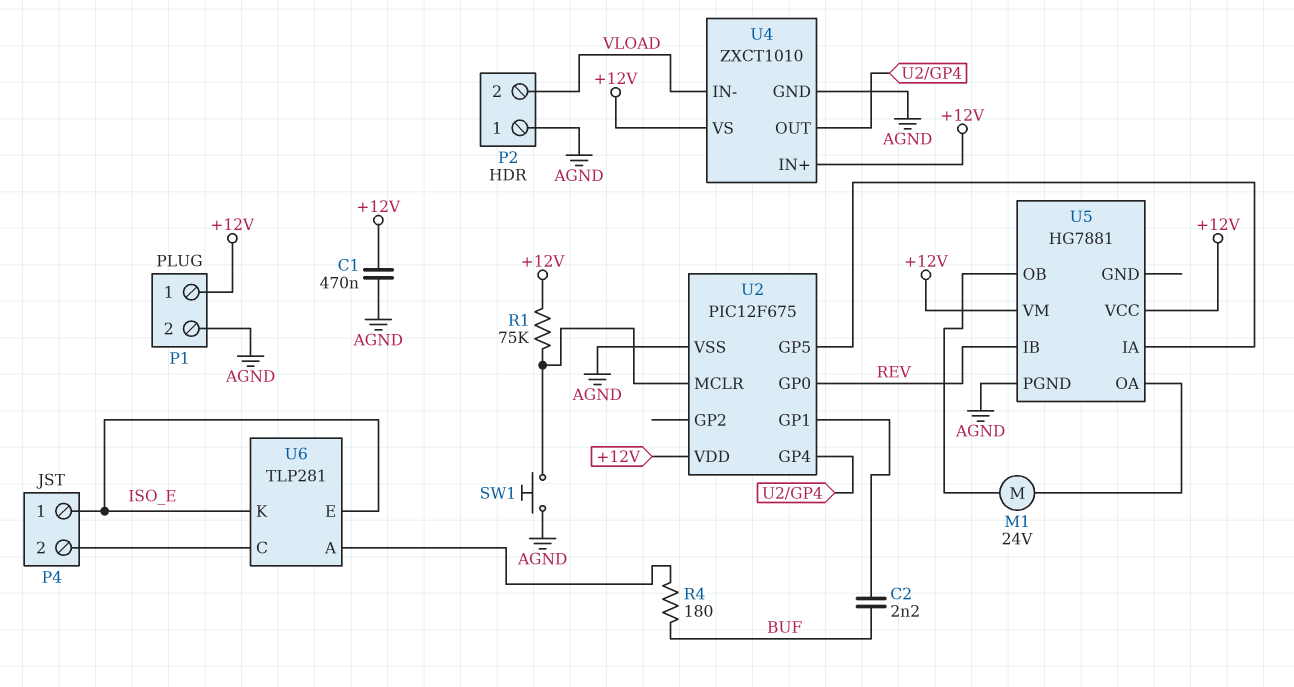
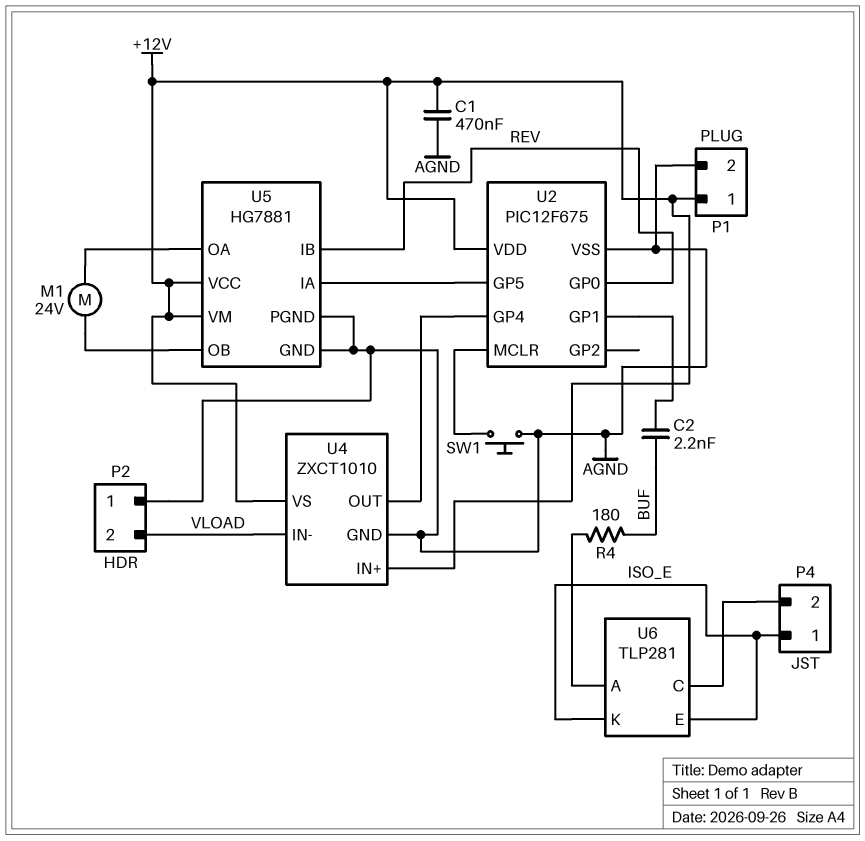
R1: 75k (+12V, U2/MCLR) -> none
U5 pin GND: none -> AGND

